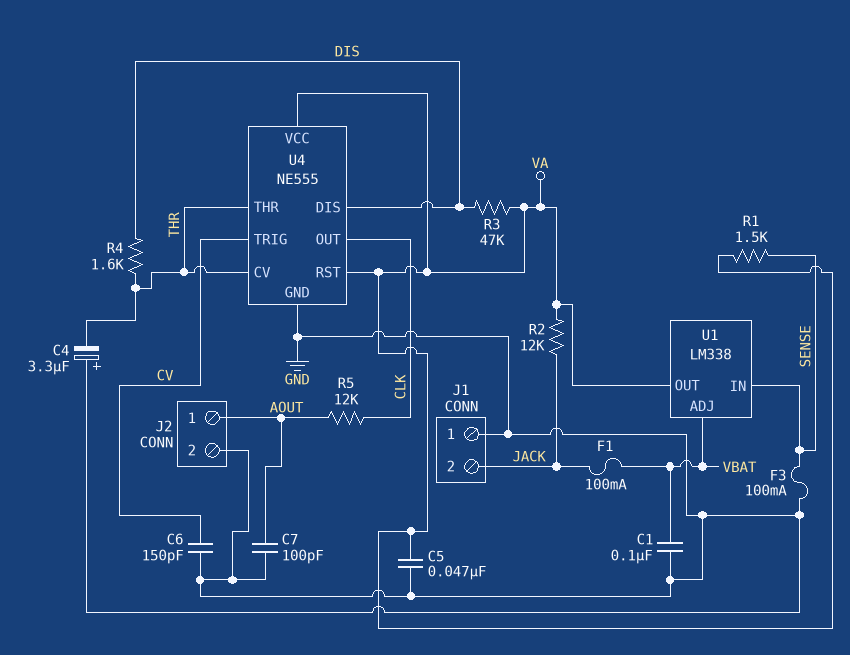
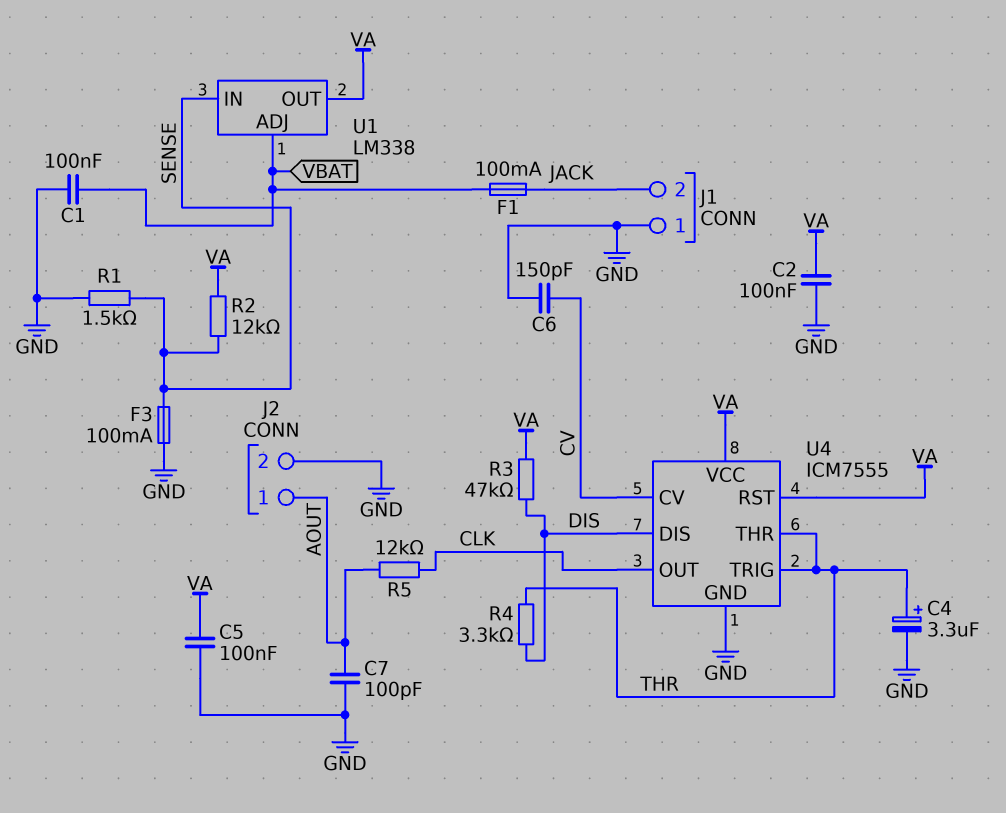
C2: none -> 100nF (GND, VA)
C4: 3.3uF (plus GND, minus THR) -> 3.3uF (plus THR, minus GND)
C5: 47nF (GND, VA) -> 100nF (GND, VA)
R1: 1.5k (SENSE, VA) -> 1.5k (GND, SENSE)
R2: 12k (JACK, VA) -> 12k (SENSE, VA)
R4: 1.6k (DIS, THR) -> 3.3k (DIS, THR)
U4: NE555 -> ICM7555
U4 pin CV: THR -> CV
U4 pin TRIG: CV -> THR

